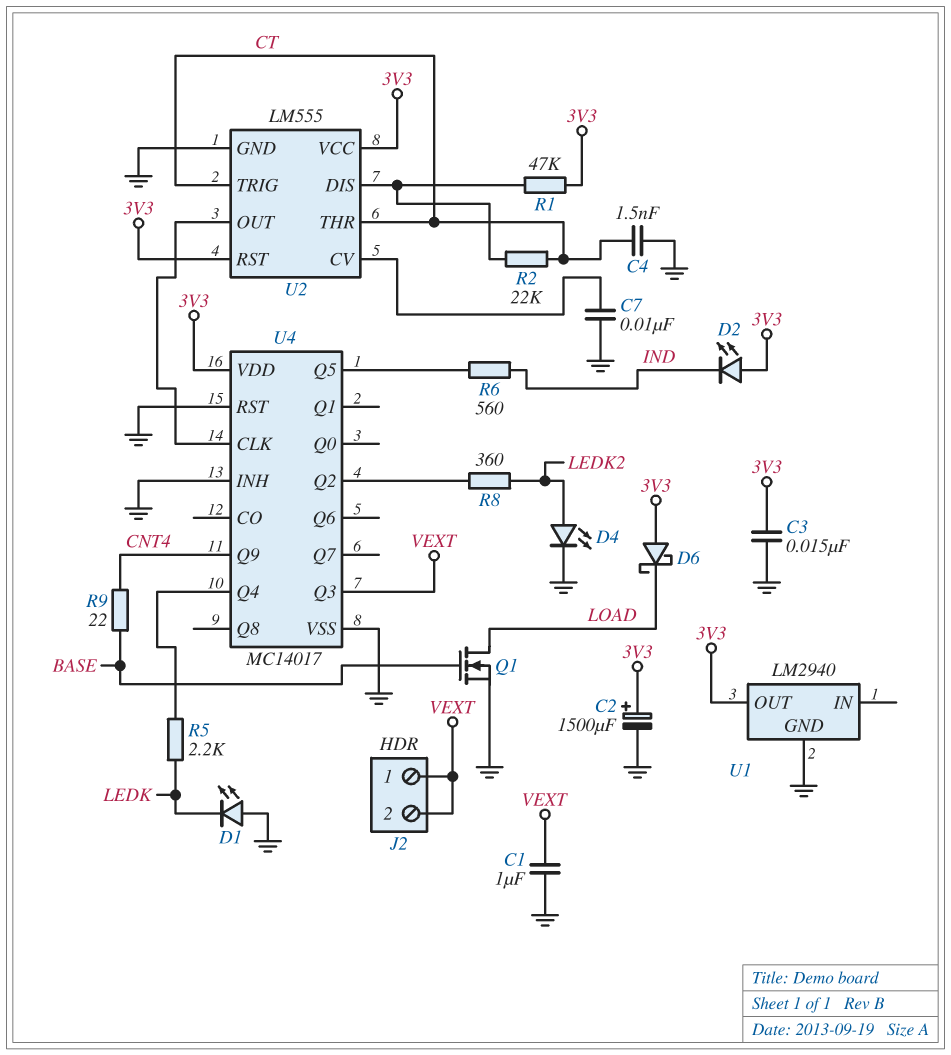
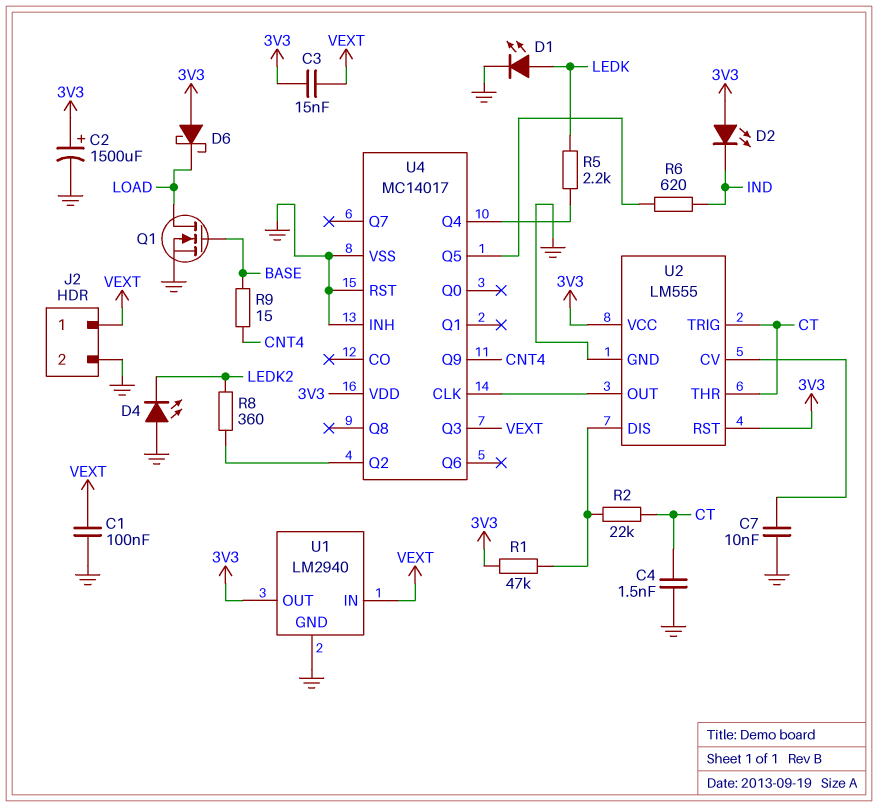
C1: 1uF (GND, VEXT) -> 100nF (GND, VEXT)
C3: 15nF (3V3, GND) -> 15nF (3V3, VEXT)
D1: LED (A GND, K LEDK) -> LED (A LEDK, K GND)
D4: LED (A LEDK2, K GND) -> LED (A GND, K LEDK2)
J2 pin 2: VEXT -> GND
R6: 560 (IND, U4/Q5) -> 620 (IND, U4/Q5)
R9: 22 (BASE, CNT4) -> 15 (BASE, CNT4)
U1 pin IN: none -> VEXT

